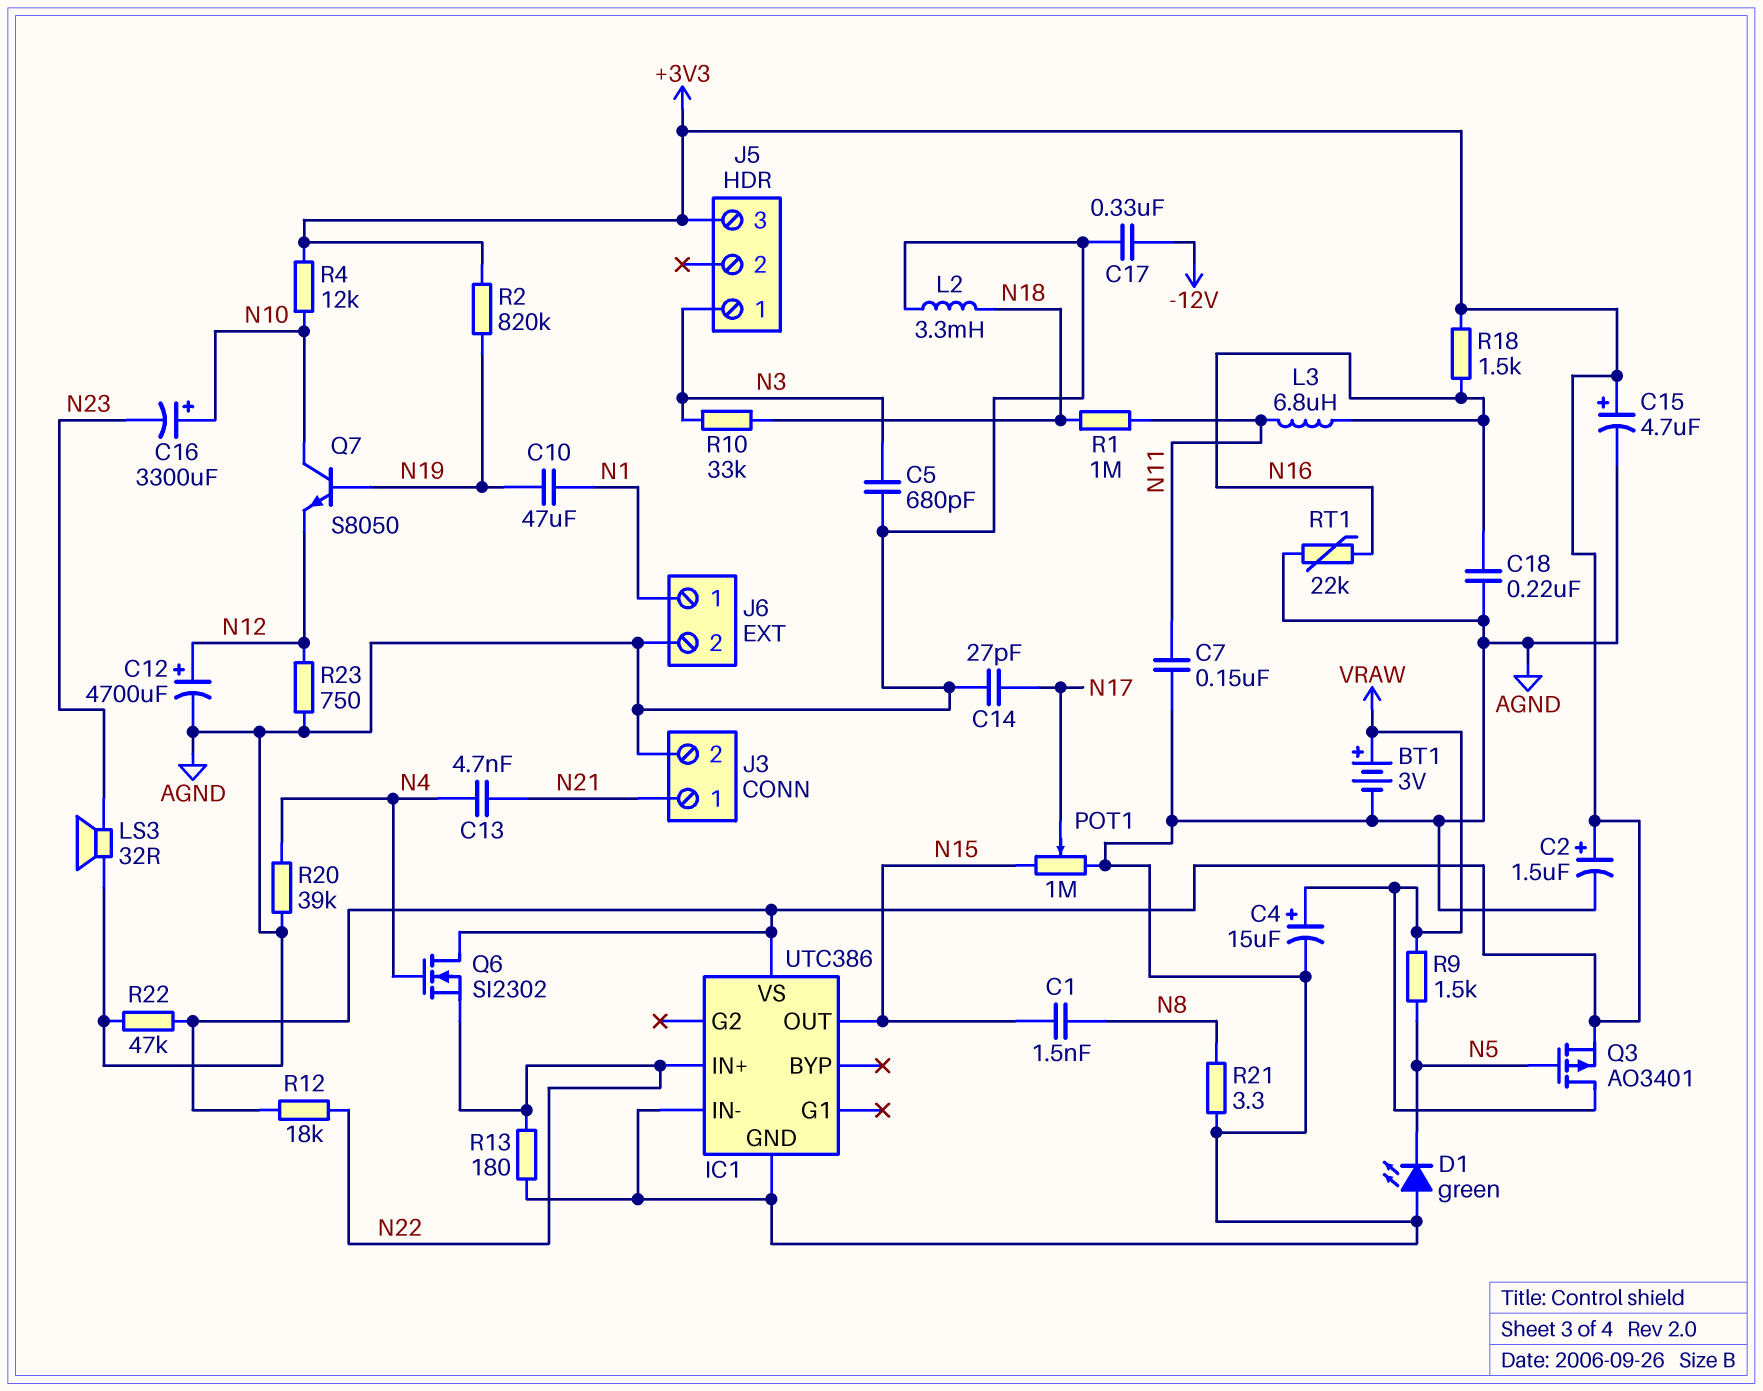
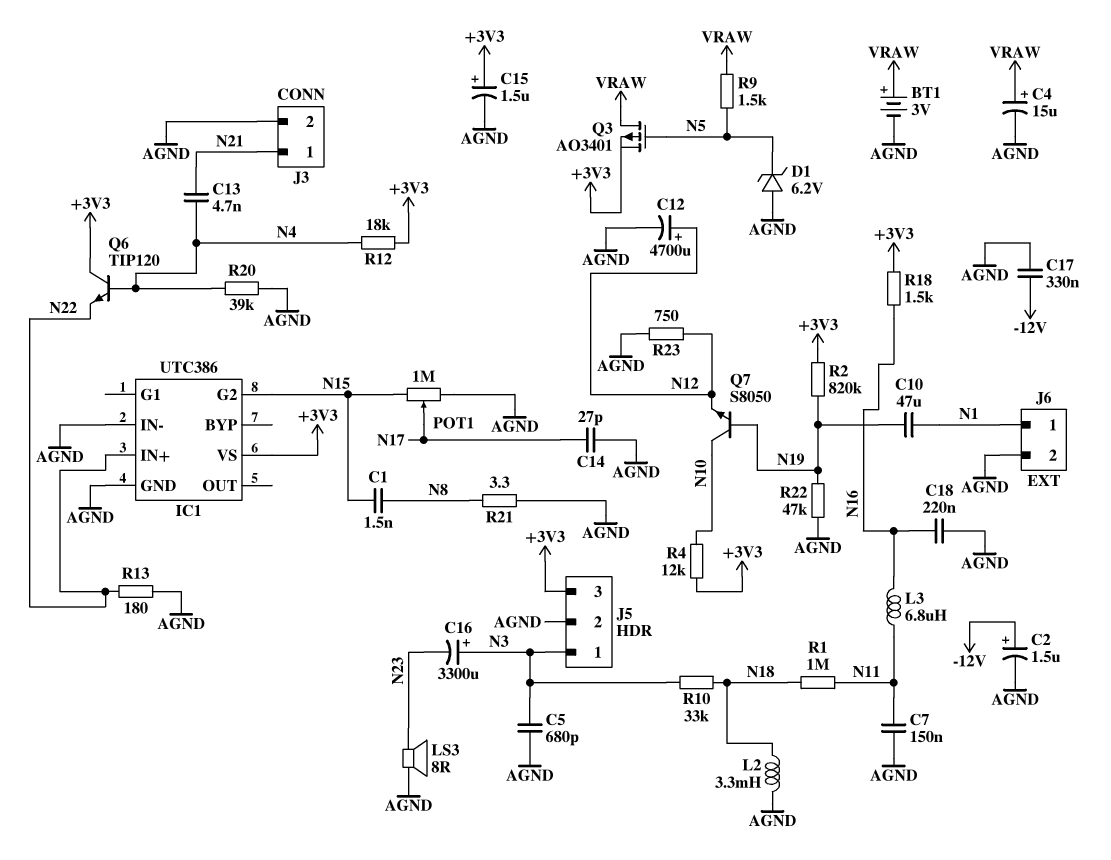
C2: 1.5uF (plus +3V3, minus AGND) -> 1.5uF (plus -12V, minus AGND)
C15: 4.7uF (plus +3V3, minus AGND) -> 1.5uF (plus +3V3, minus AGND)
C16: 3300uF (plus N10, minus N23) -> 3300uF (plus N3, minus N23)
D1: LED green (A AGND, K N5) -> zener 6.2V (A AGND, K N5)
IC1 pin G2: none -> N15
IC1 pin OUT: N15 -> none
J5 pin 2: none -> AGND
LS3: speaker 32R (AGND, N23) -> speaker 8R (AGND, N23)
Q6: NMOS SI2302 (G N4, D +3V3, S N22) -> NPN TIP120 (B N4, C +3V3, E N22)
R12: 18k (+3V3, N22) -> 18k (+3V3, N4)
R22: 47k (+3V3, AGND) -> 47k (AGND, N19)
RT1: 22k (AGND, N16) -> none

